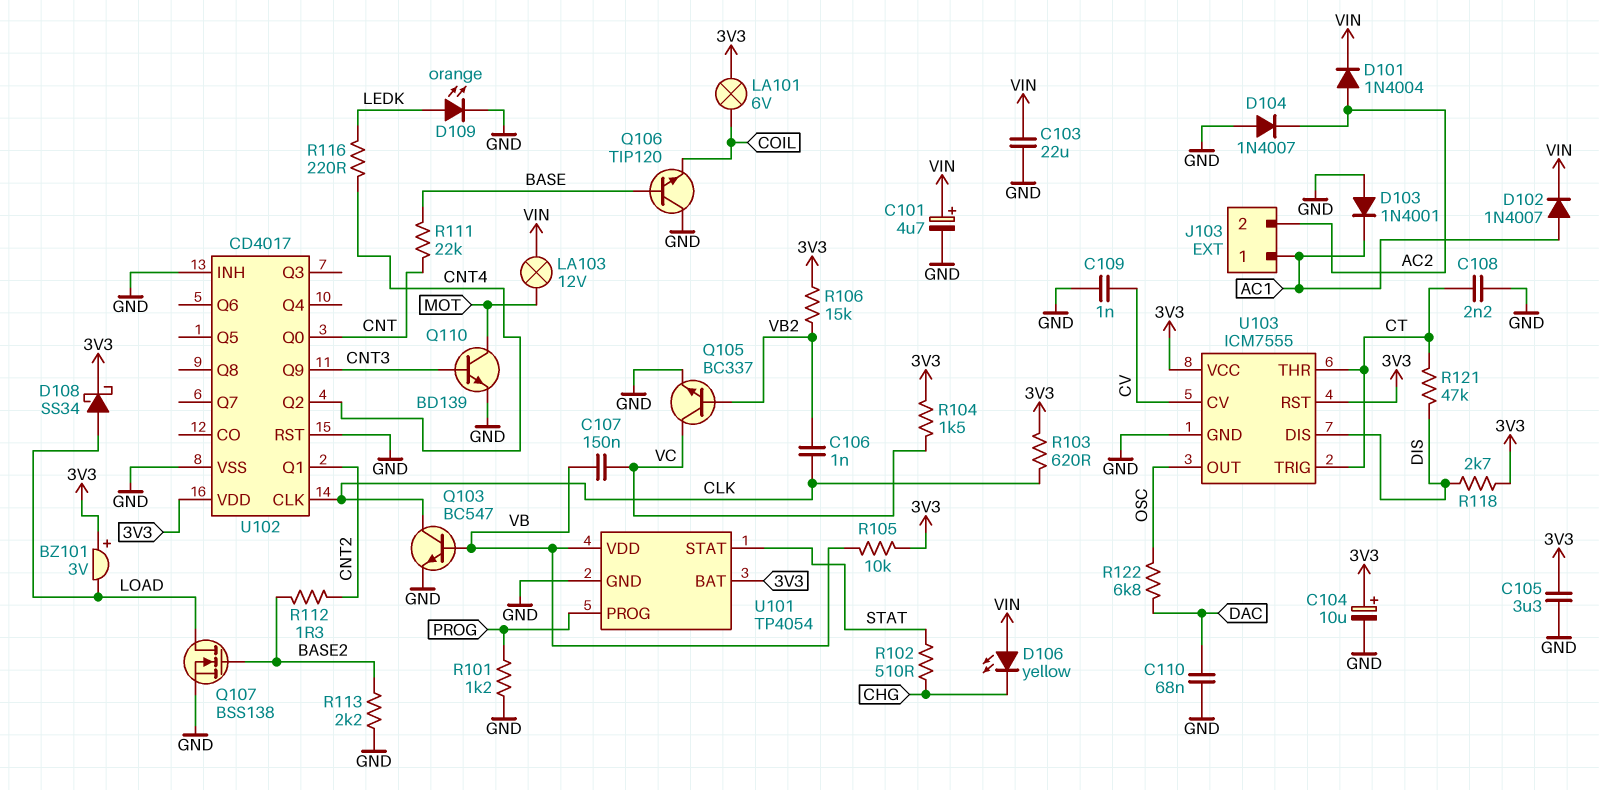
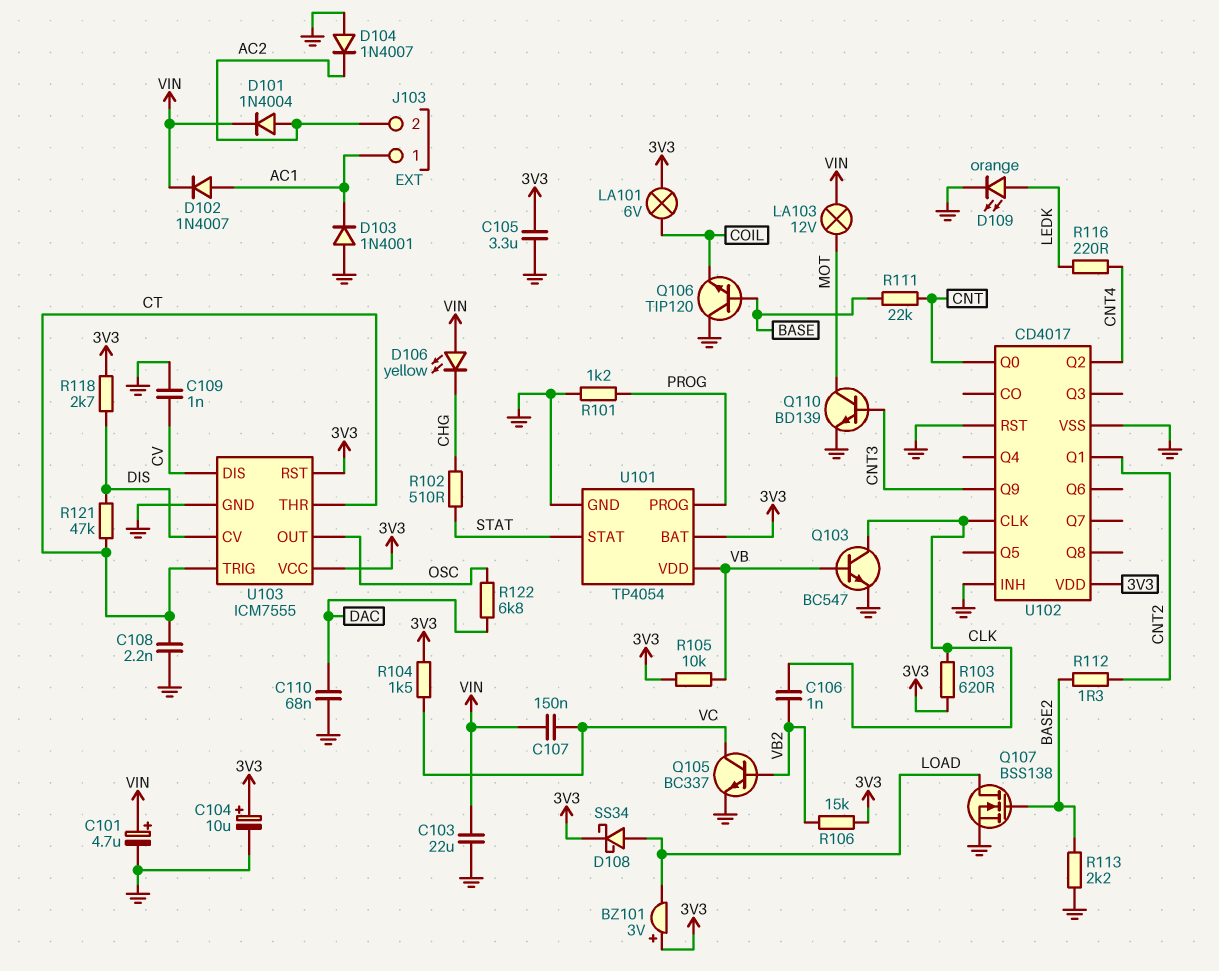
C107: 150nF (VB, VC) -> 150nF (VC, VIN)
U103 pin CV: CV -> DIS
U103 pin DIS: DIS -> CV

